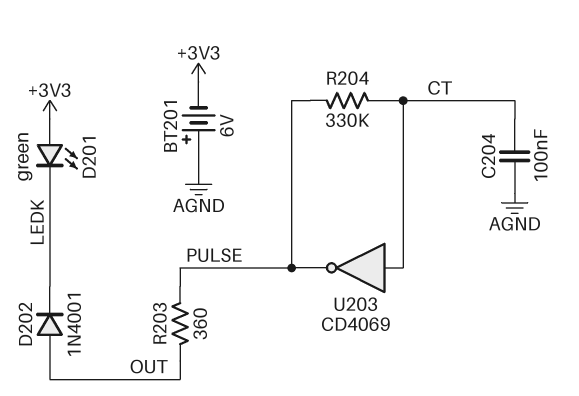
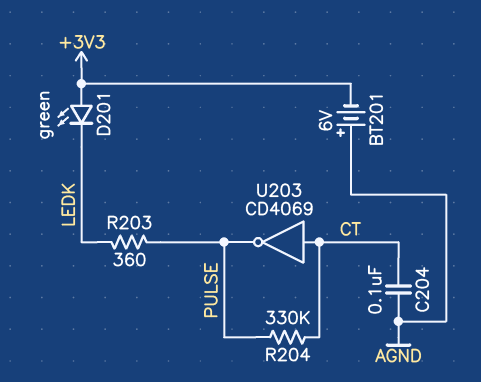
D202: diode 1N4001 (A OUT, K LEDK) -> none
R203: 360 (OUT, PULSE) -> 360 (LEDK, PULSE)

